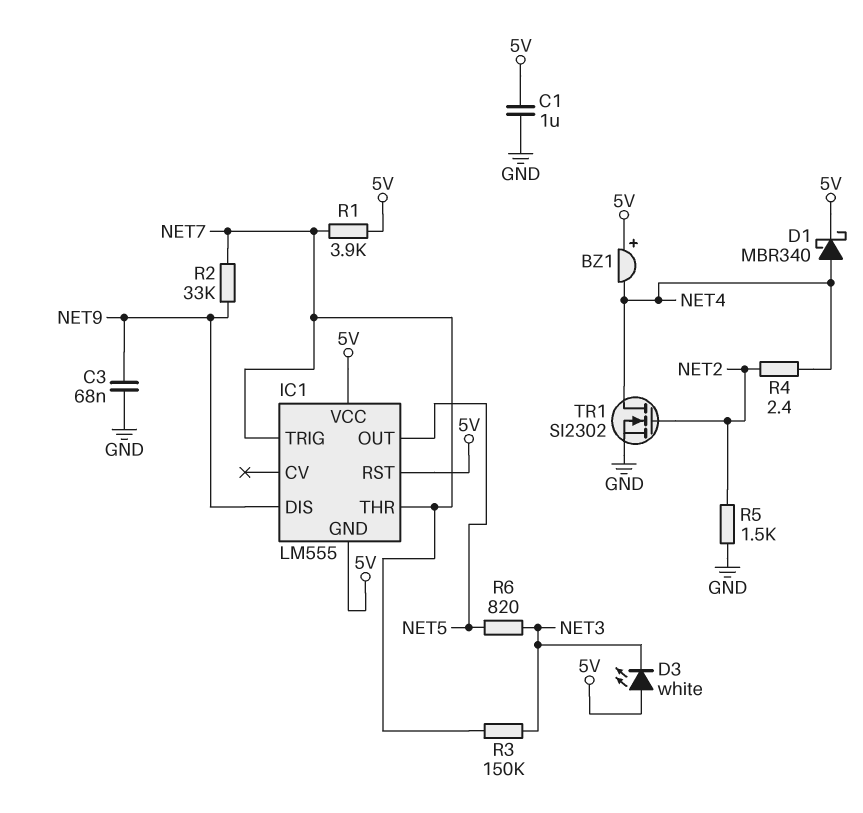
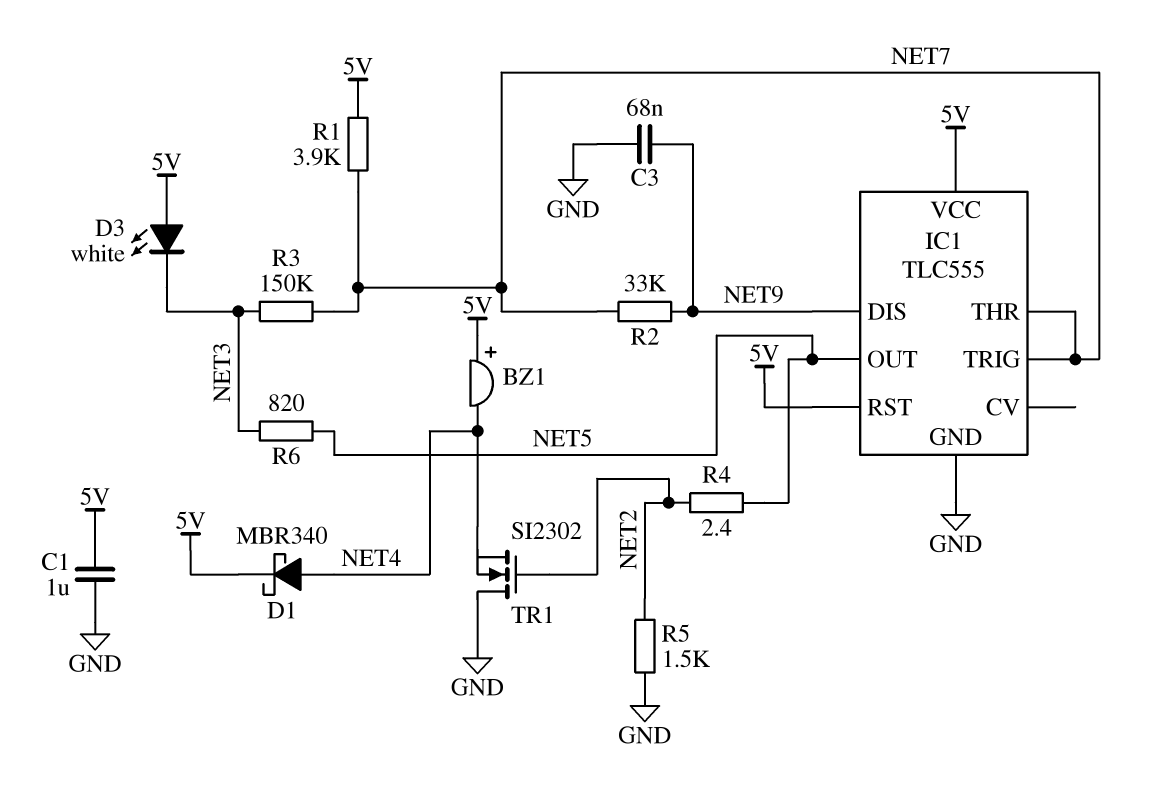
IC1: LM555 -> TLC555
IC1 pin GND: 5V -> GND
R4: 2.4 (NET2, NET4) -> 2.4 (NET2, NET5)
TR1: NMOS SI2302 (G NET2, D NET4, S GND) -> NMOS SI2302 (G NET2, D GND, S NET4)

